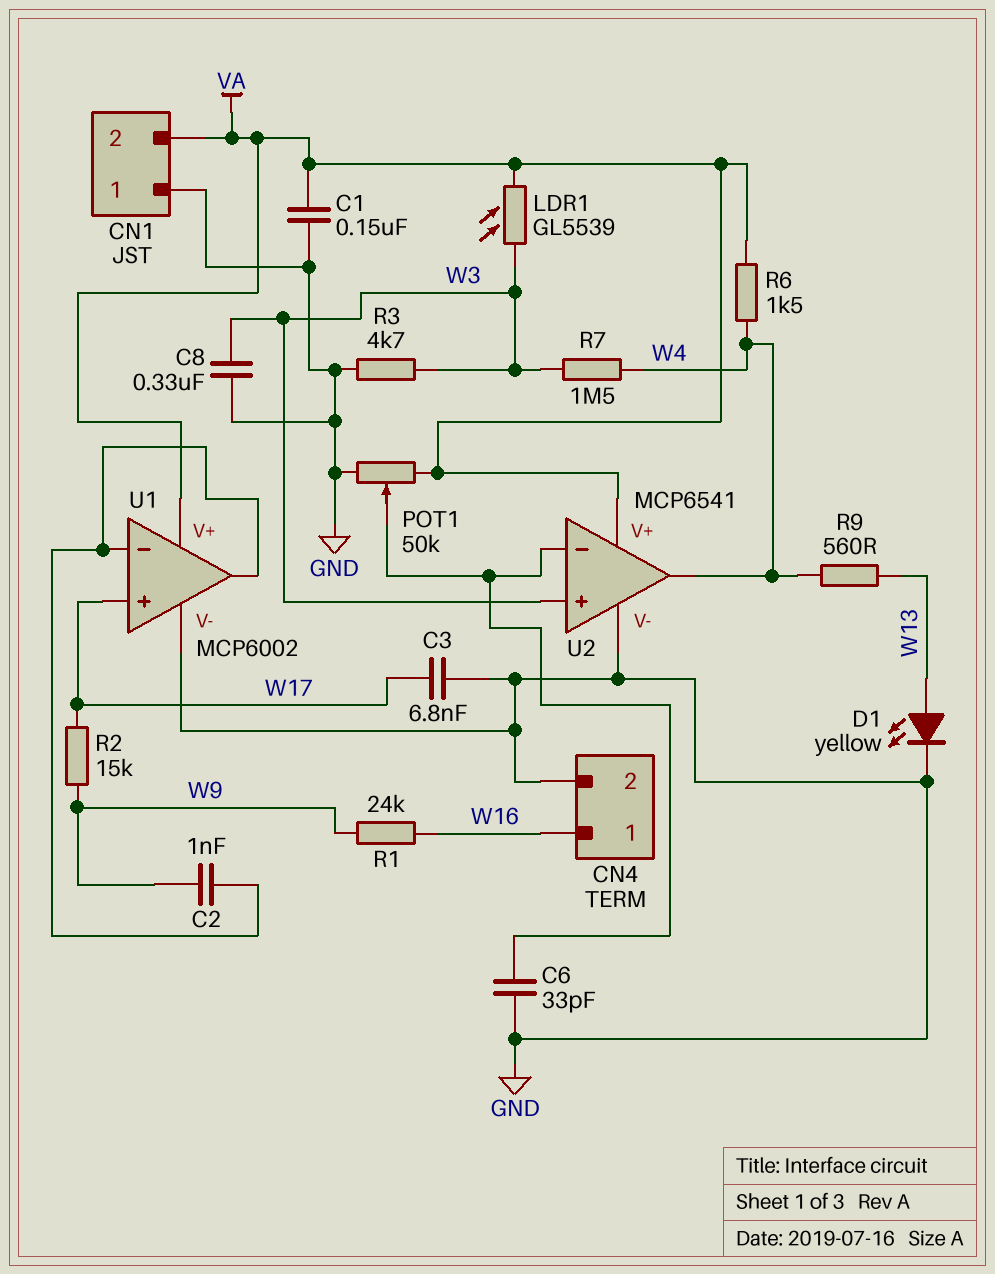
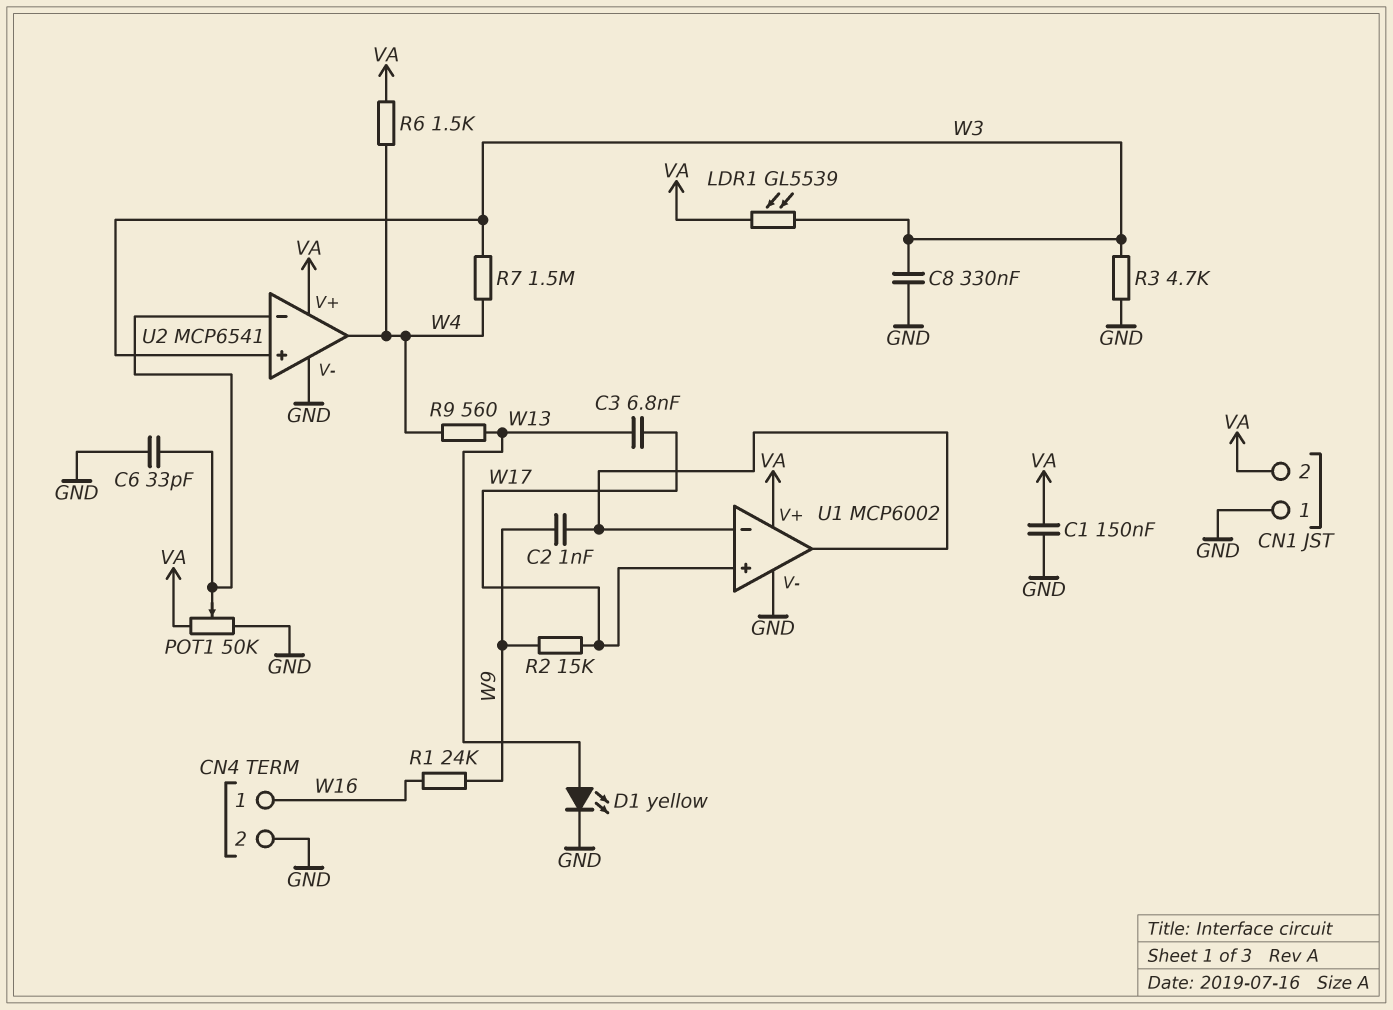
C3: 6.8nF (GND, W17) -> 6.8nF (W13, W17)

